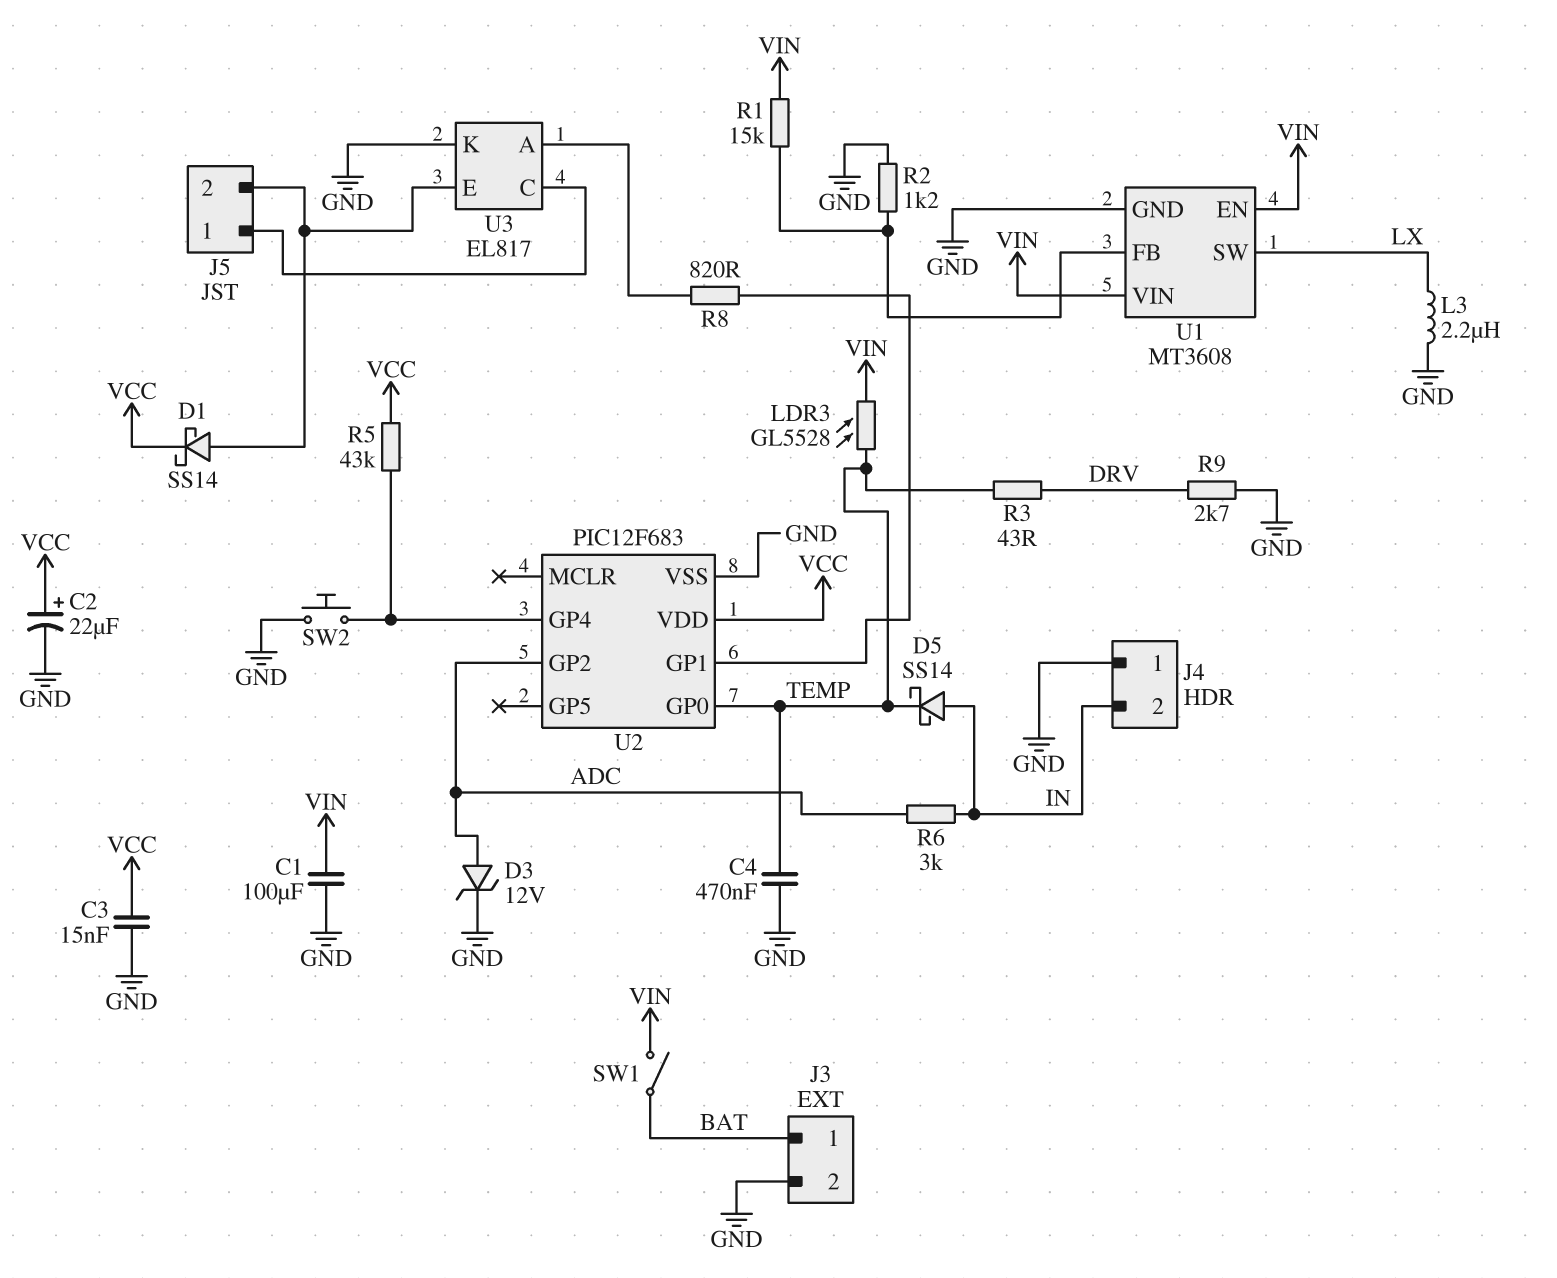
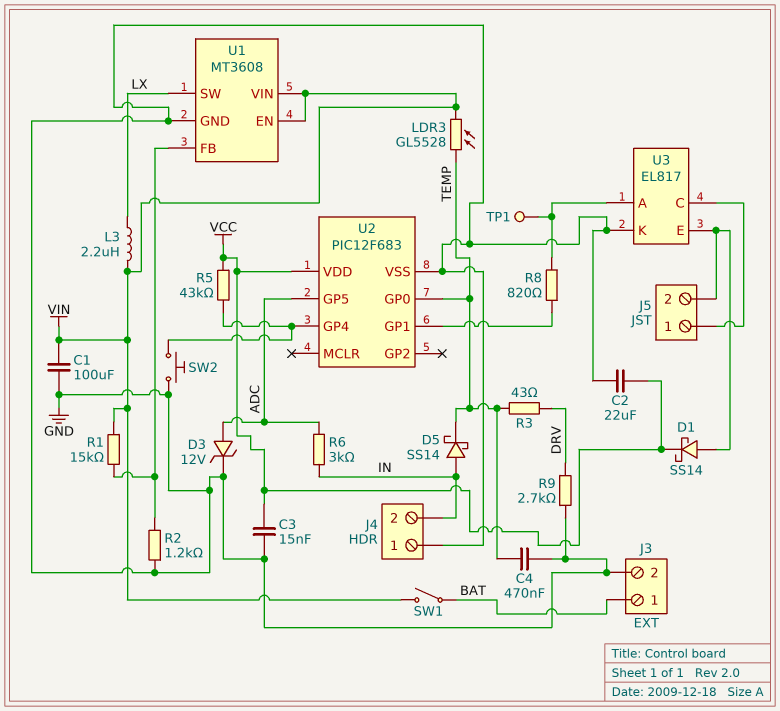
C2: 22uF (plus VCC, minus GND) -> 22uF (GND, VCC)
L3: 2.2uH (GND, LX) -> 2.2uH (LX, VIN)
TP1: none -> test point (U3/A)
U2 pin GP2: ADC -> none
U2 pin GP5: none -> ADC

